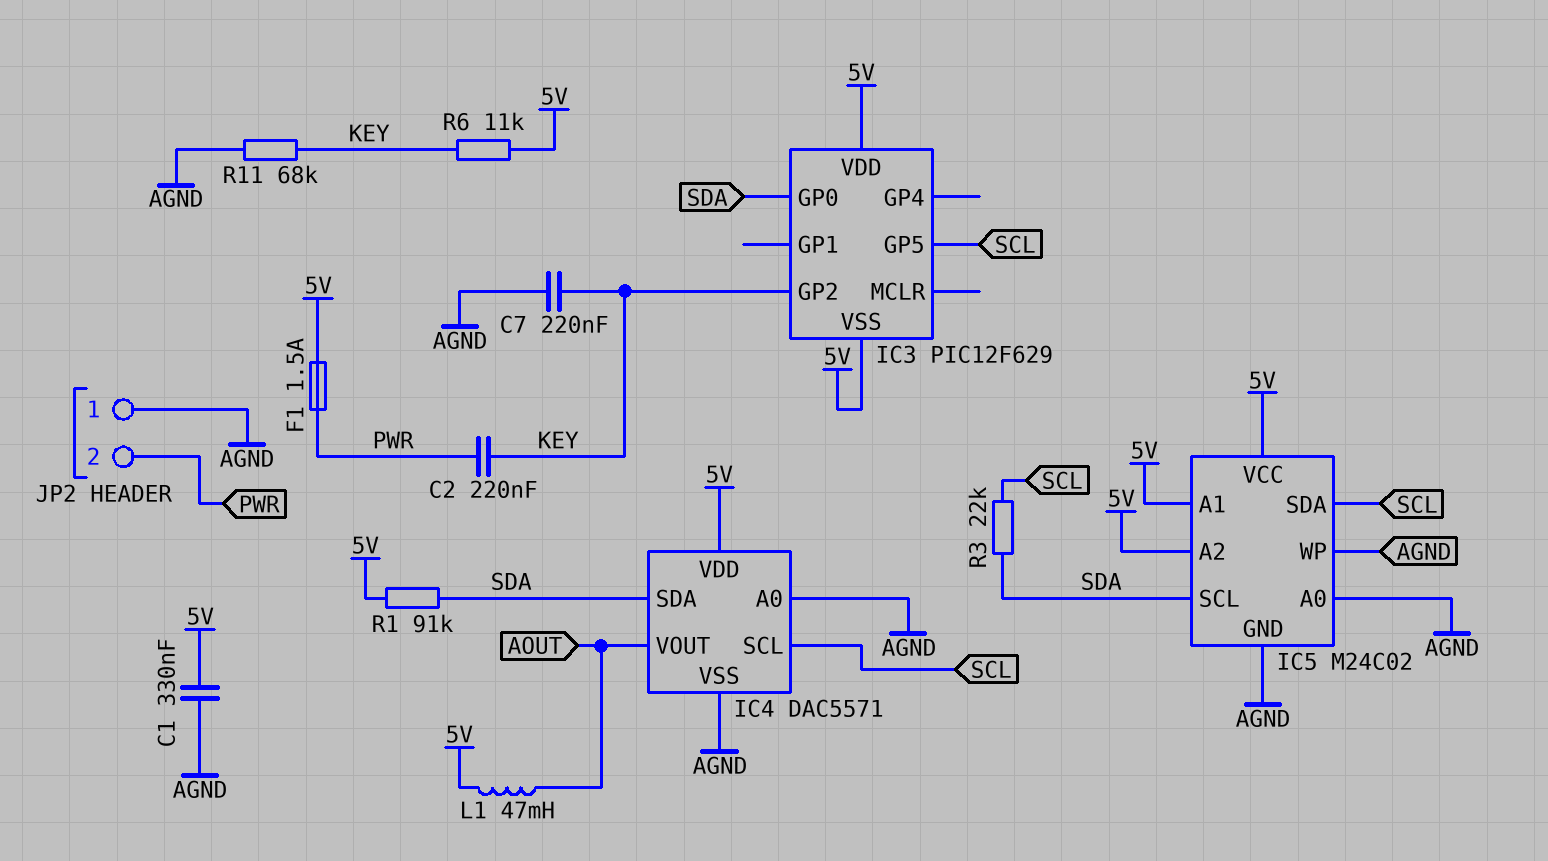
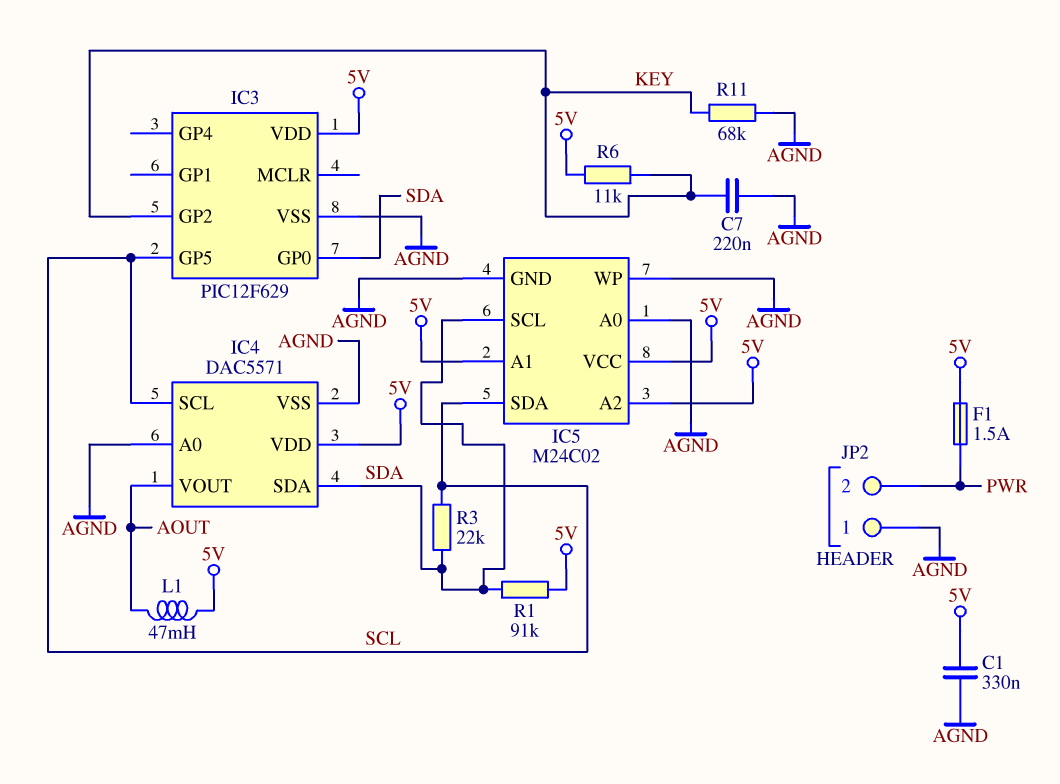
C2: 220nF (KEY, PWR) -> none
IC3 pin VSS: 5V -> AGND

